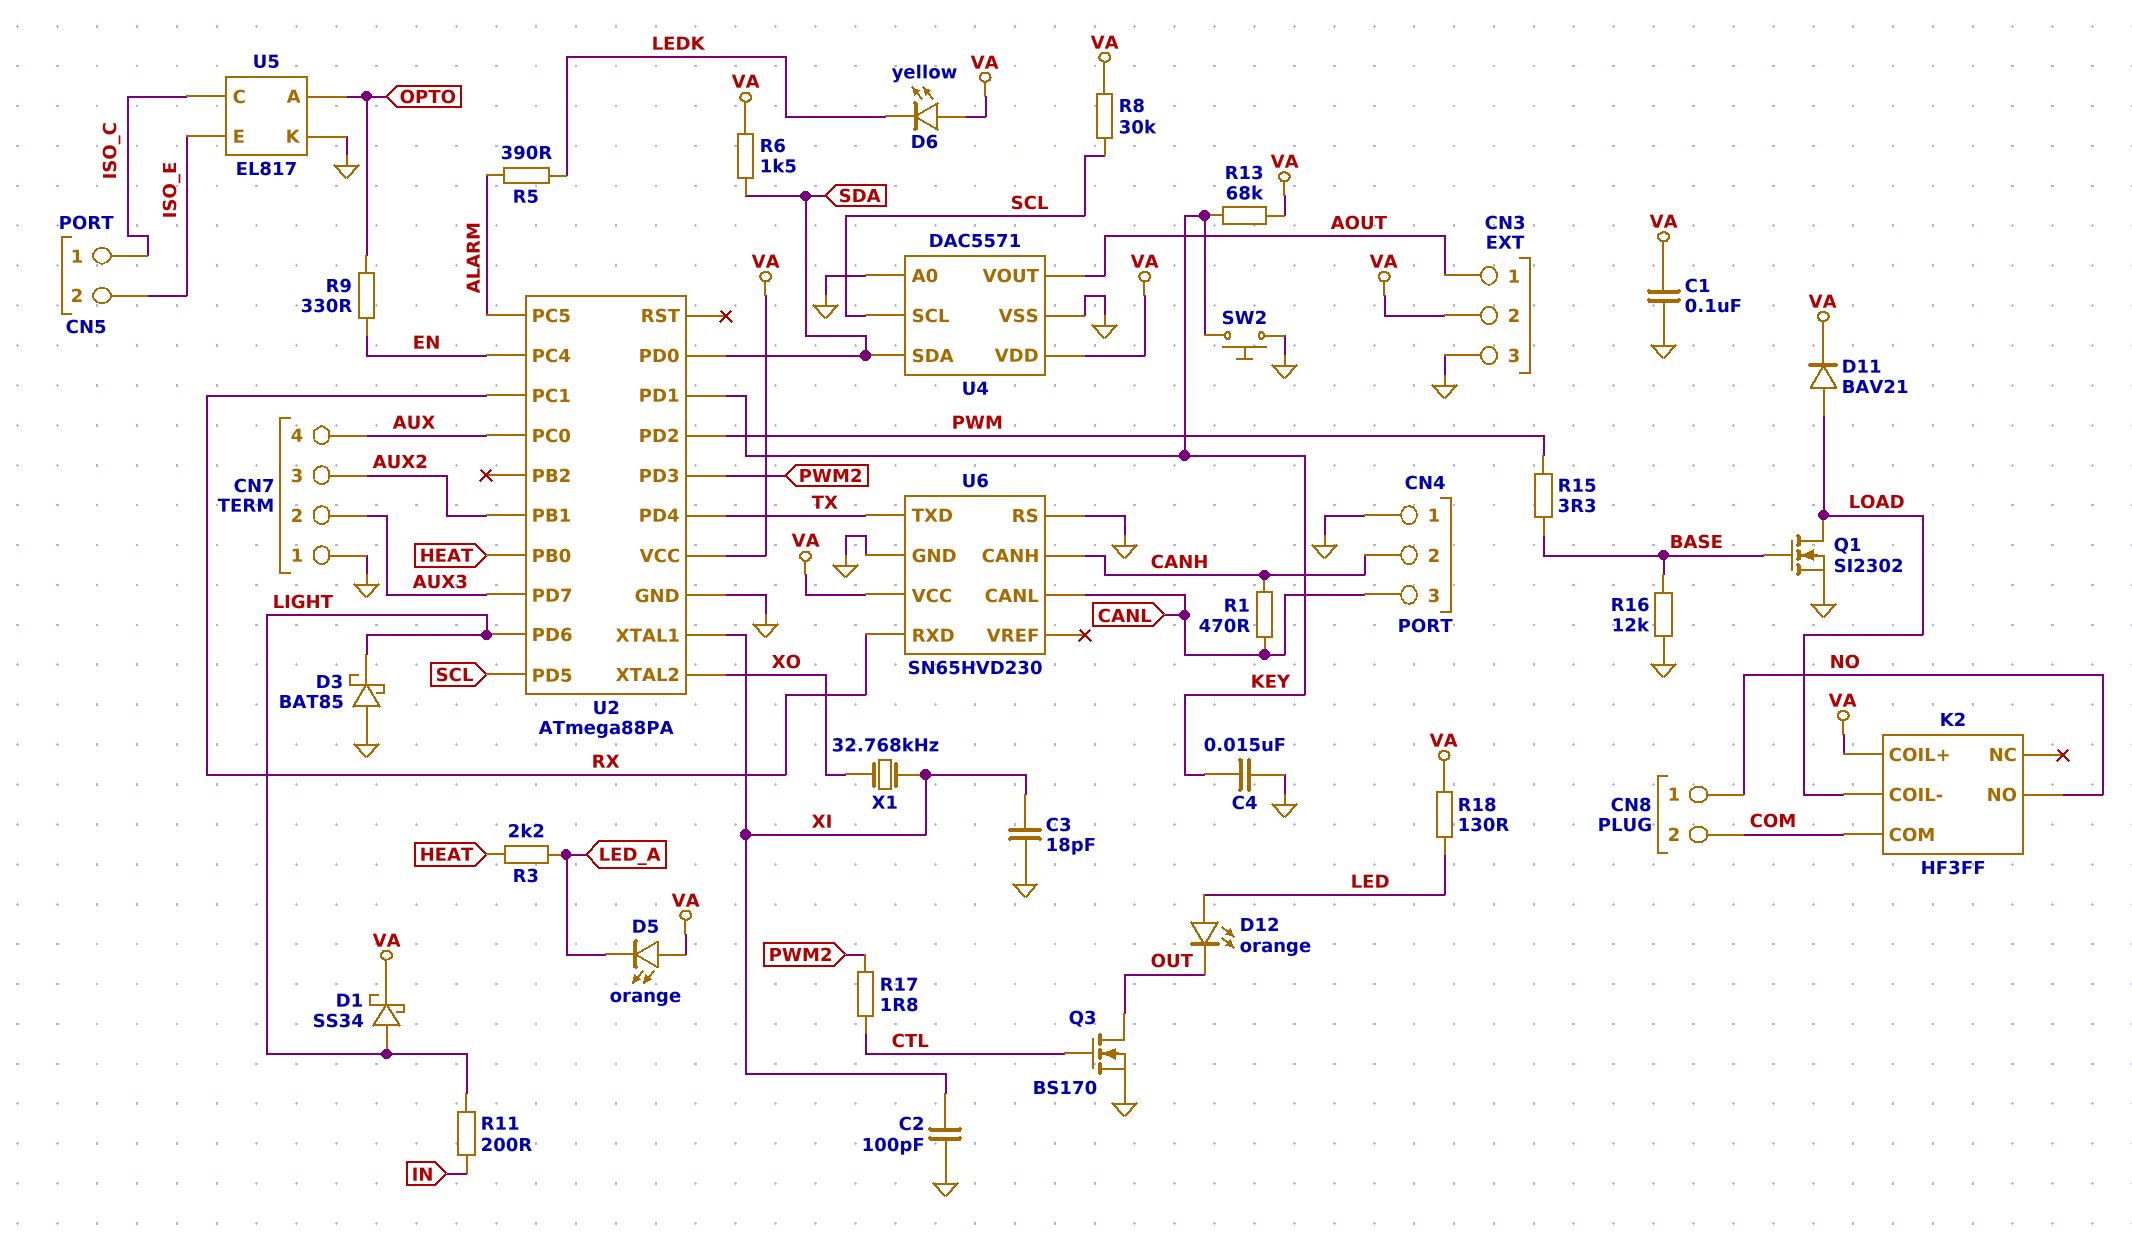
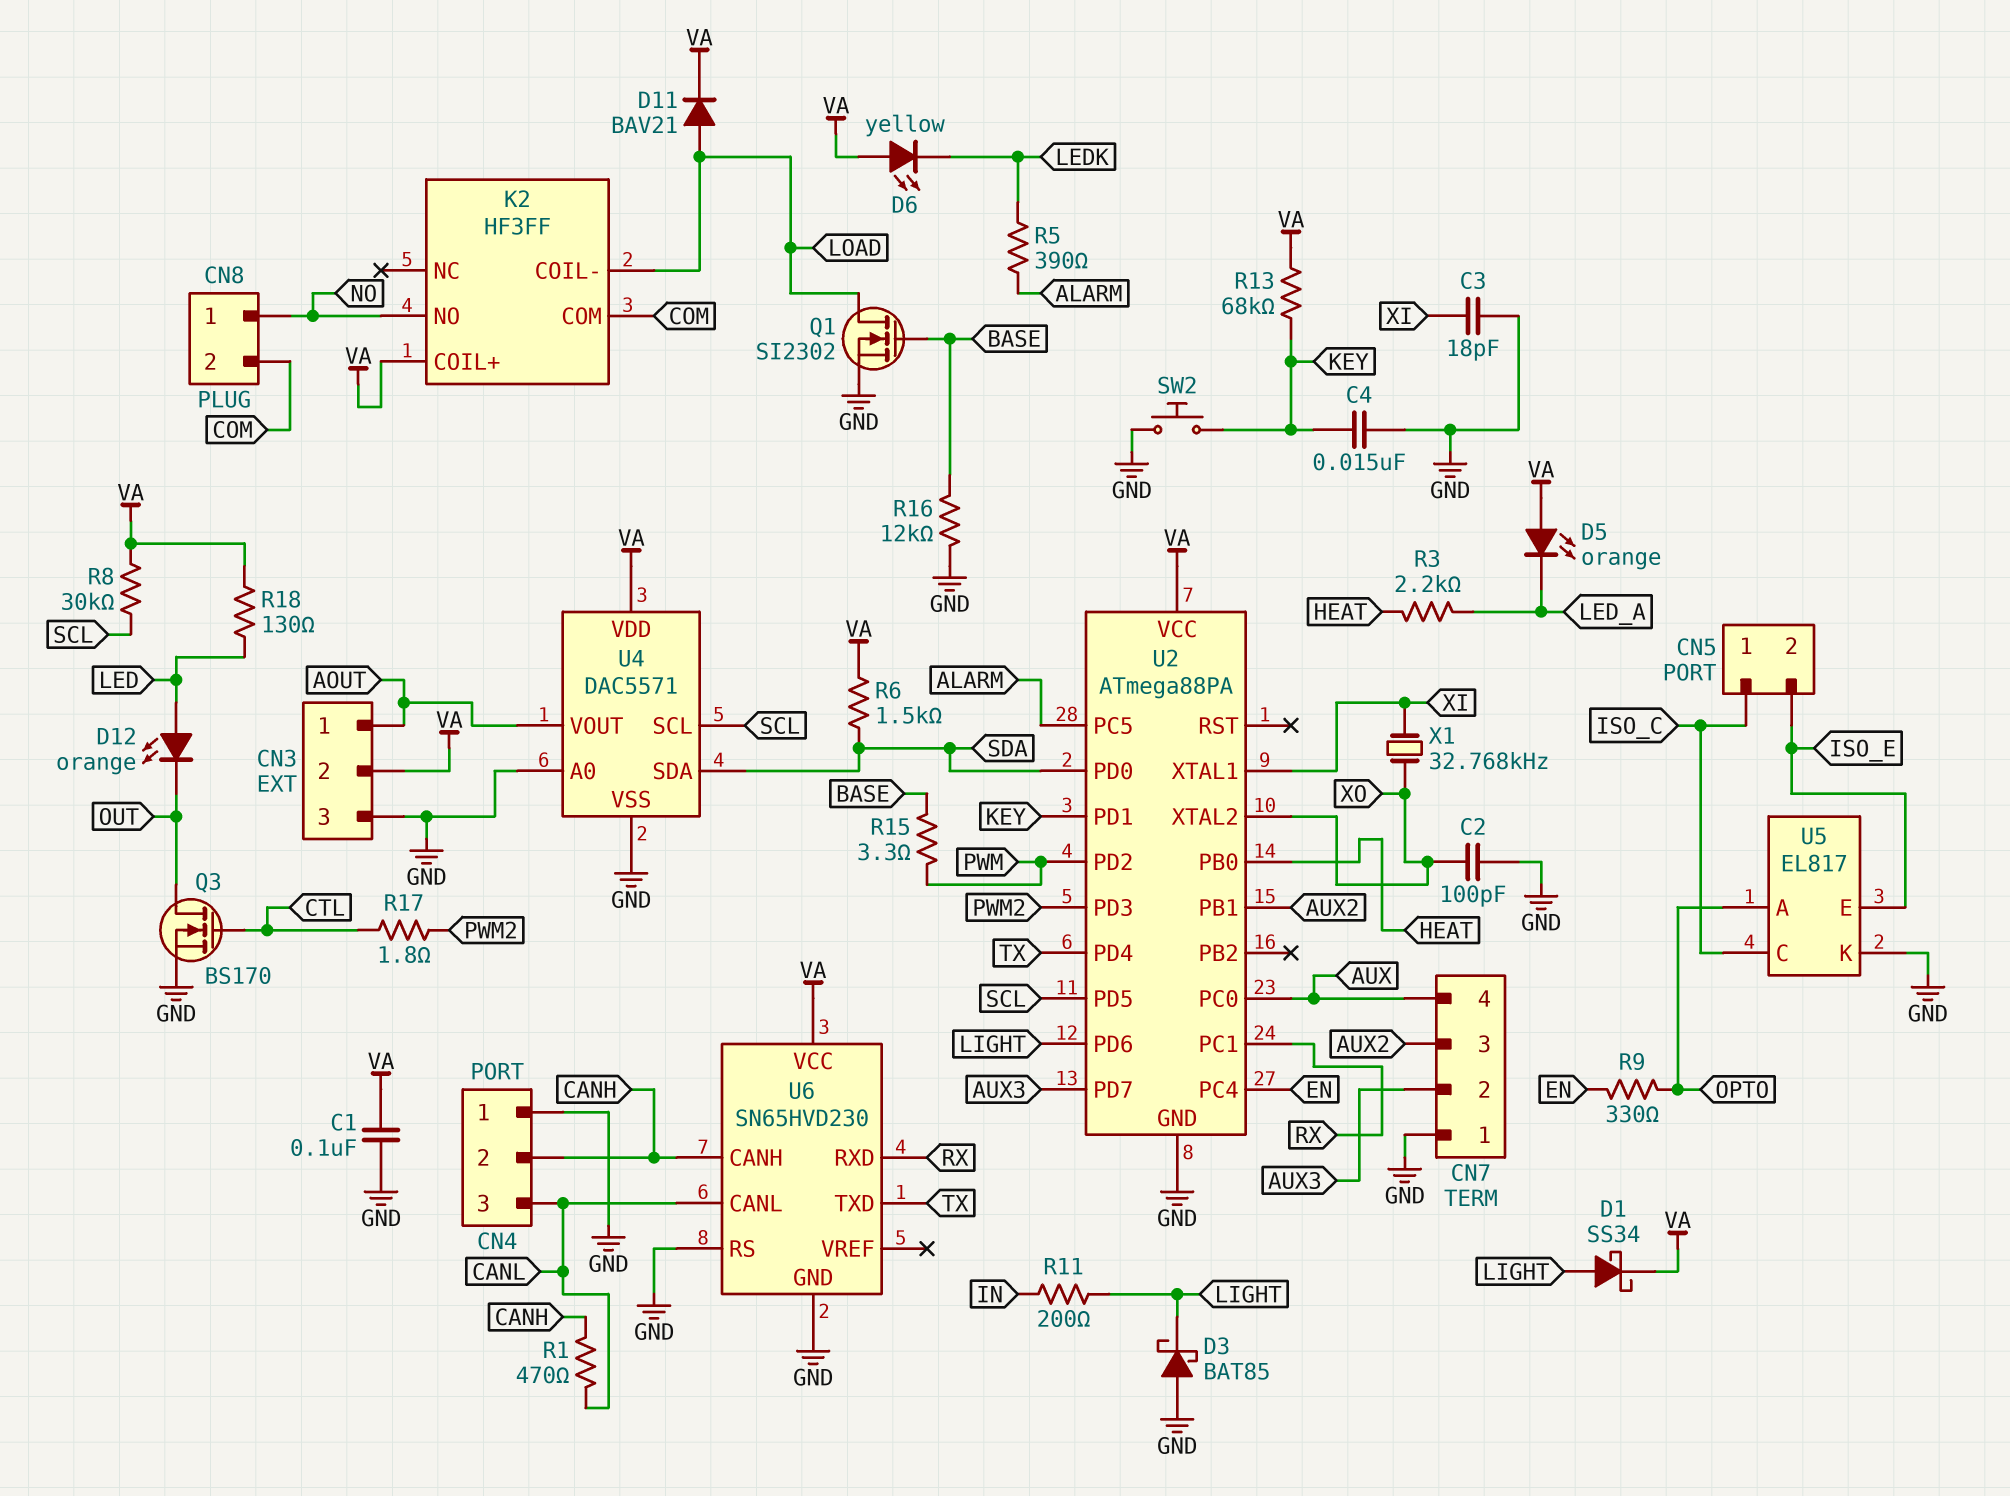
C2: 100pF (GND, XI) -> 100pF (GND, XO)

